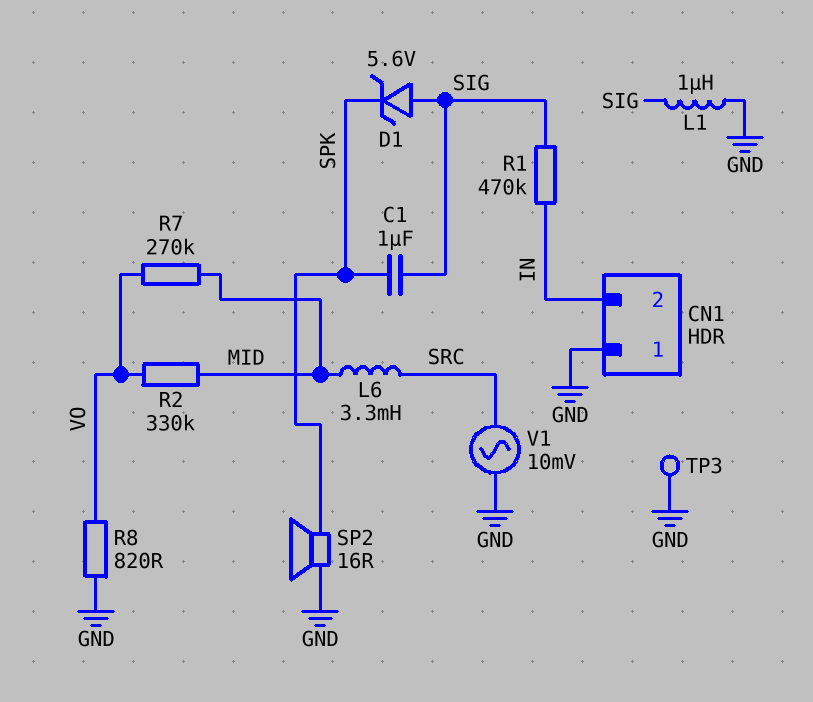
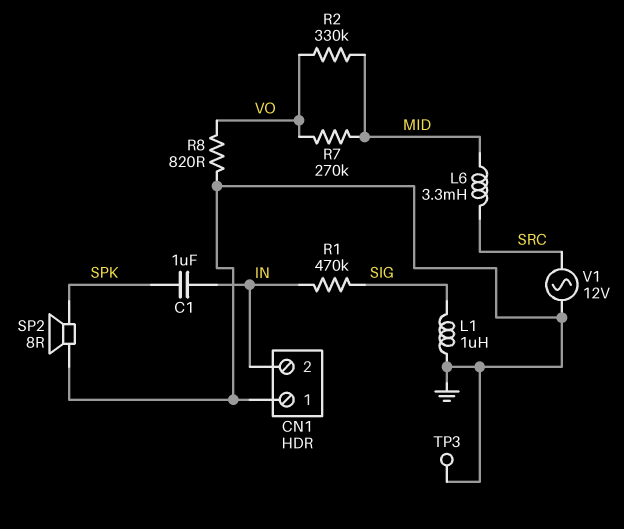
C1: 1uF (SIG, SPK) -> 1uF (IN, SPK)
D1: zener 5.6V (A SIG, K SPK) -> none
SP2: speaker 16R (GND, SPK) -> speaker 8R (GND, SPK)
V1: AC 10mV (GND, SRC) -> AC 12V (GND, SRC)

